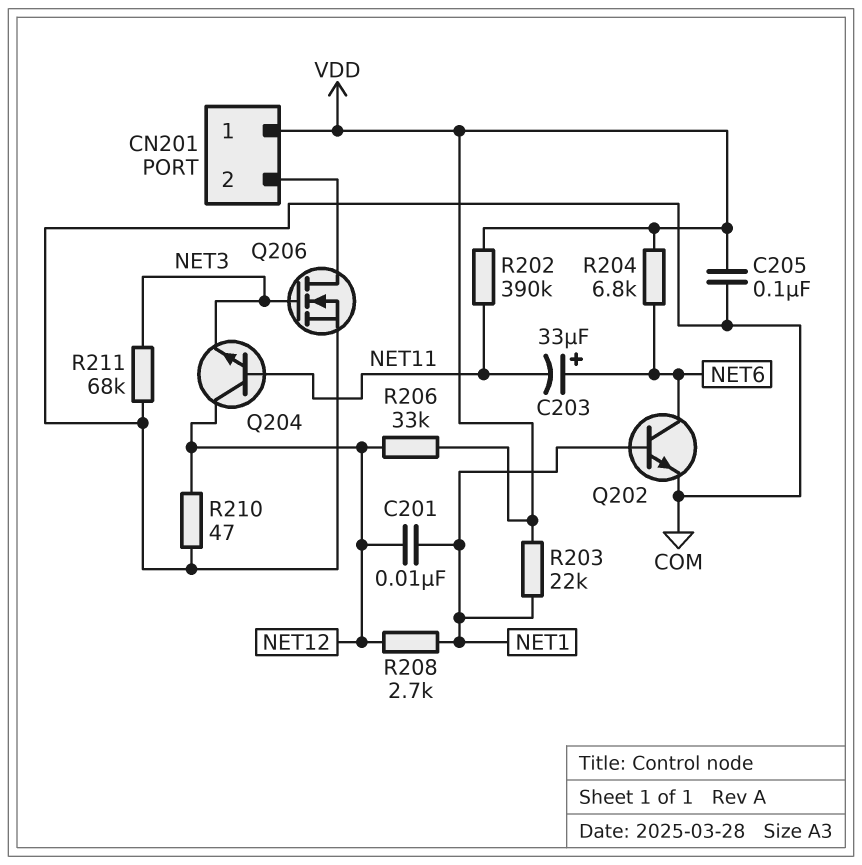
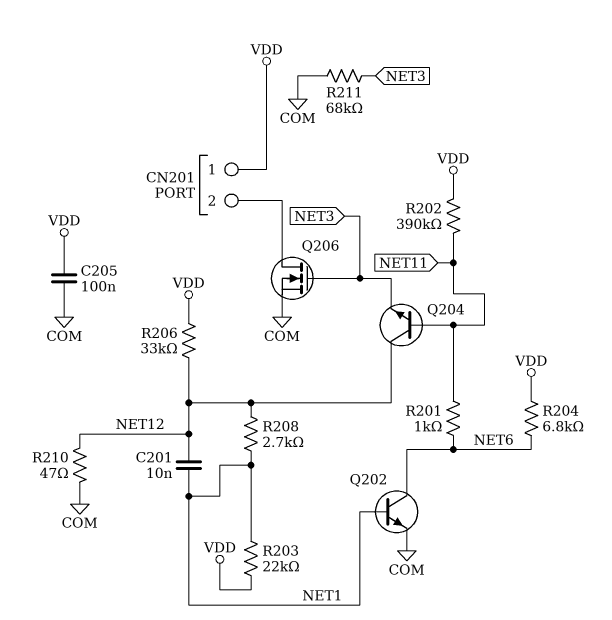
C203: 33uF (plus NET6, minus NET11) -> none
R201: none -> 1k (NET6, NET11)

